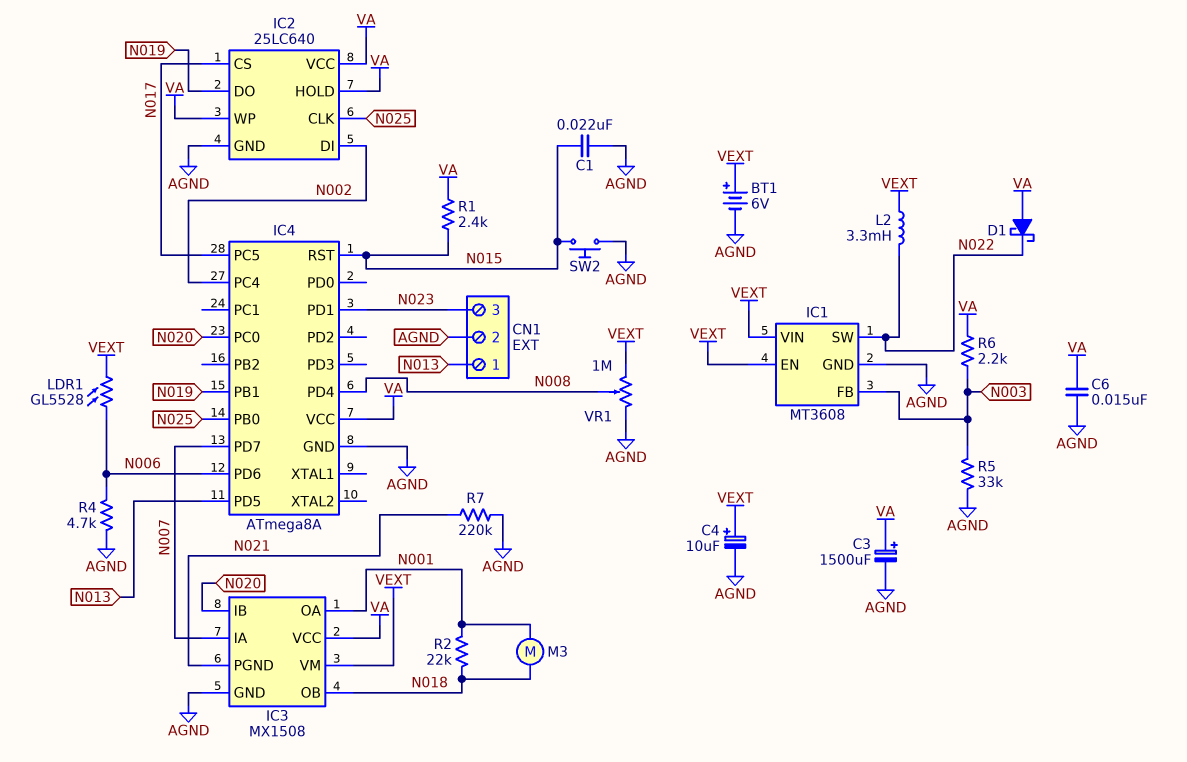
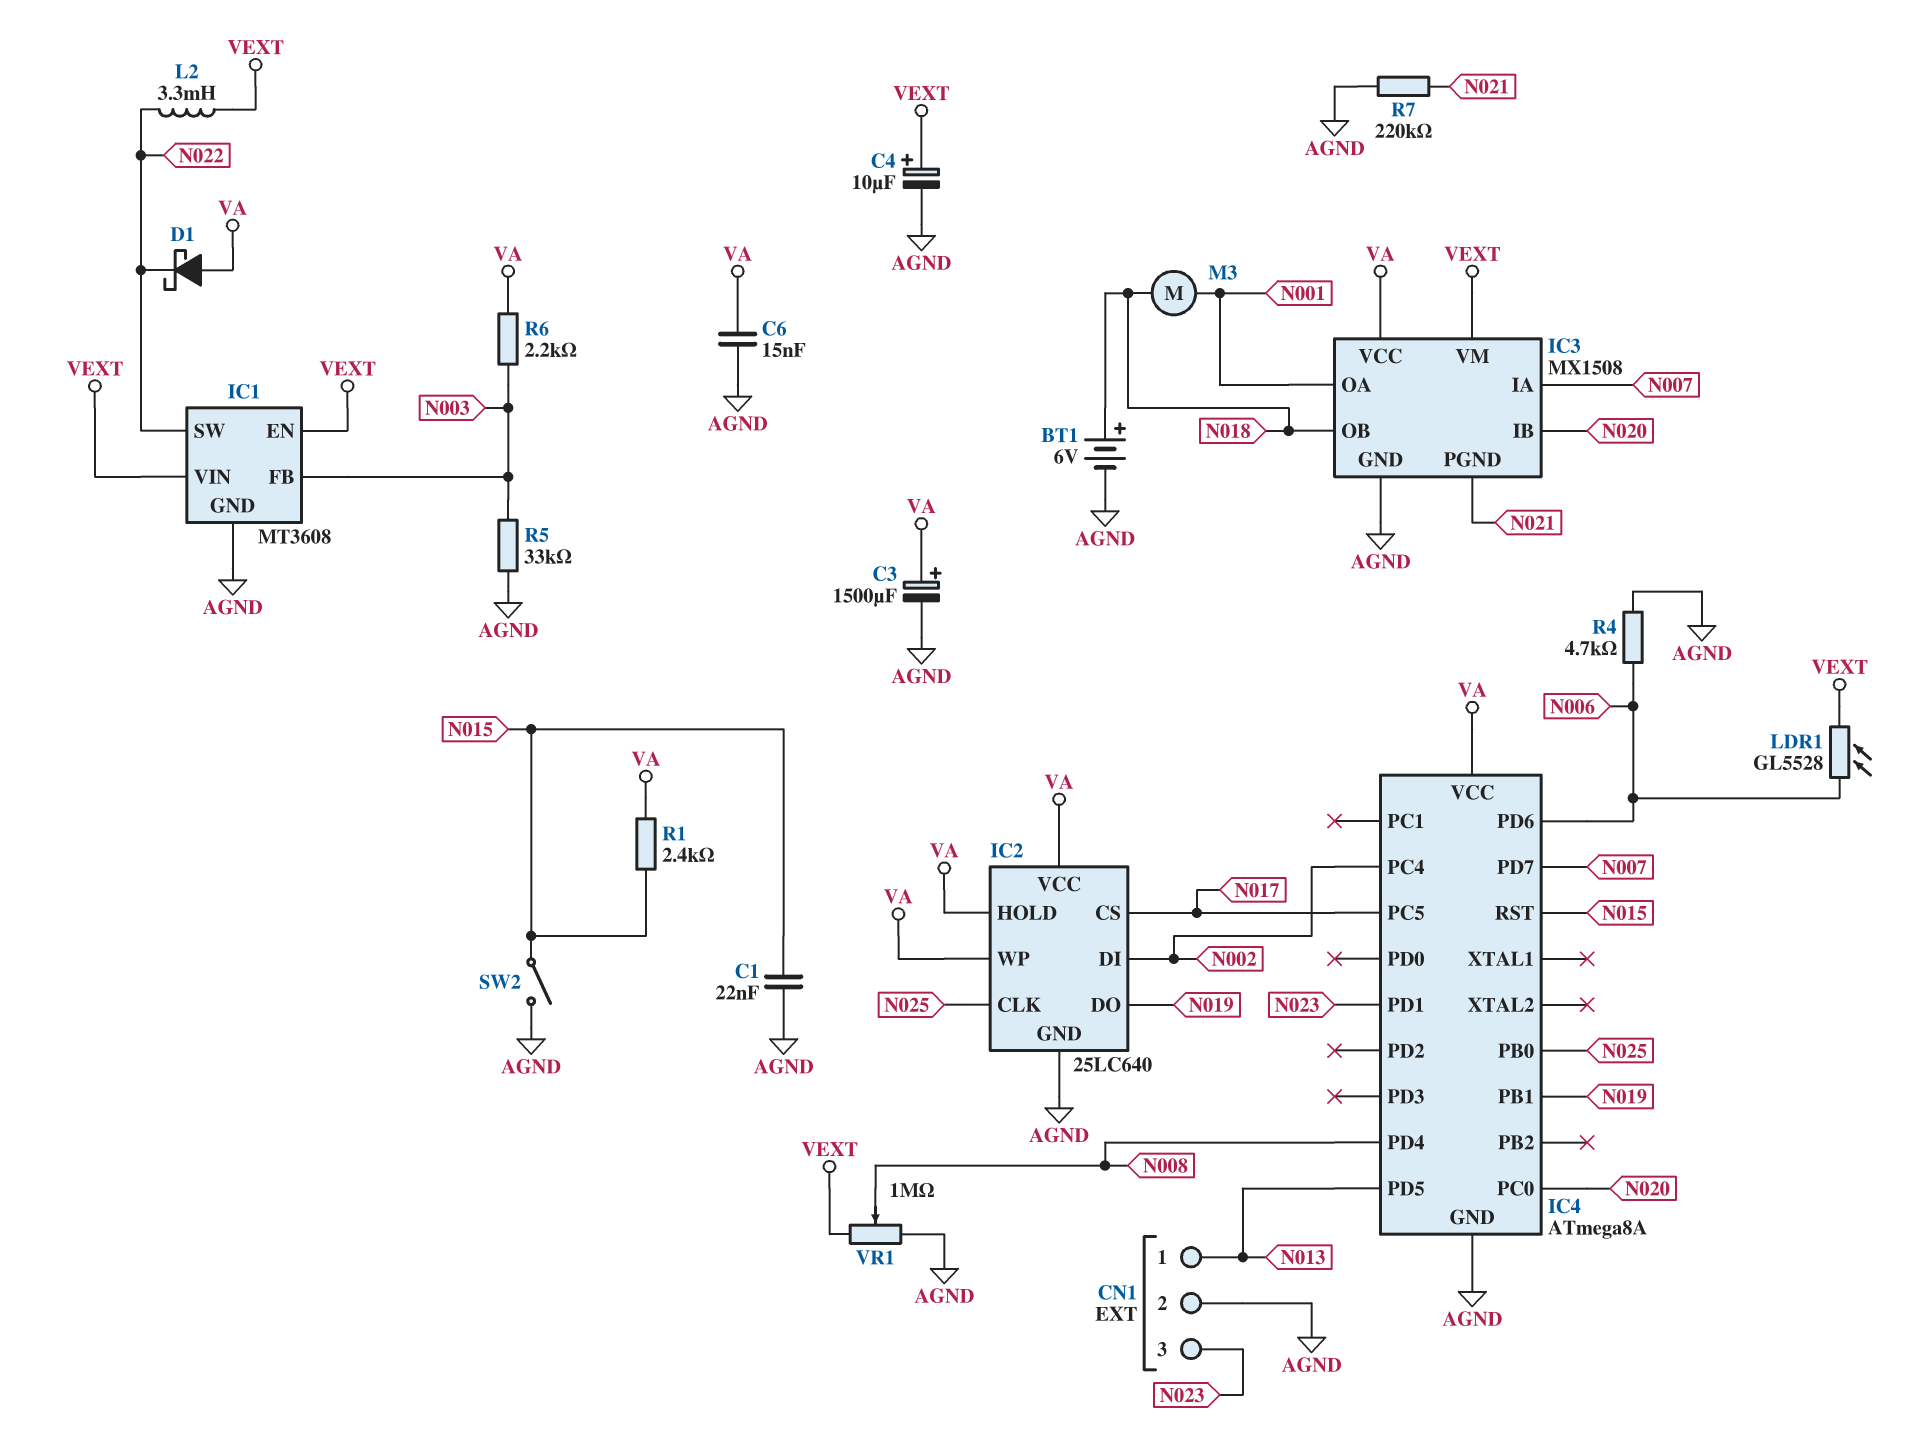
BT1: 6V (plus VEXT, minus AGND) -> 6V (plus N018, minus AGND)
R2: 22k (N001, N018) -> none
SW2: button (AGND, N015) -> switch (AGND, N015)

